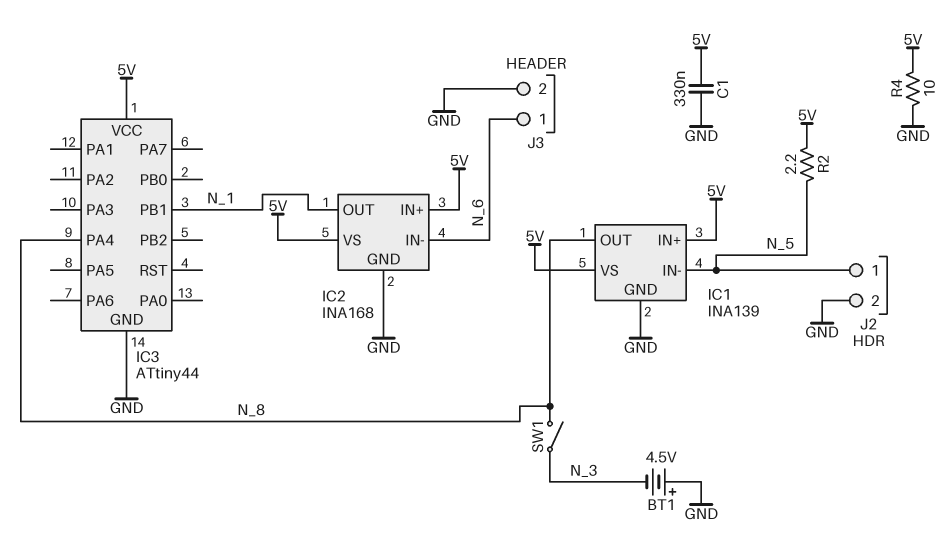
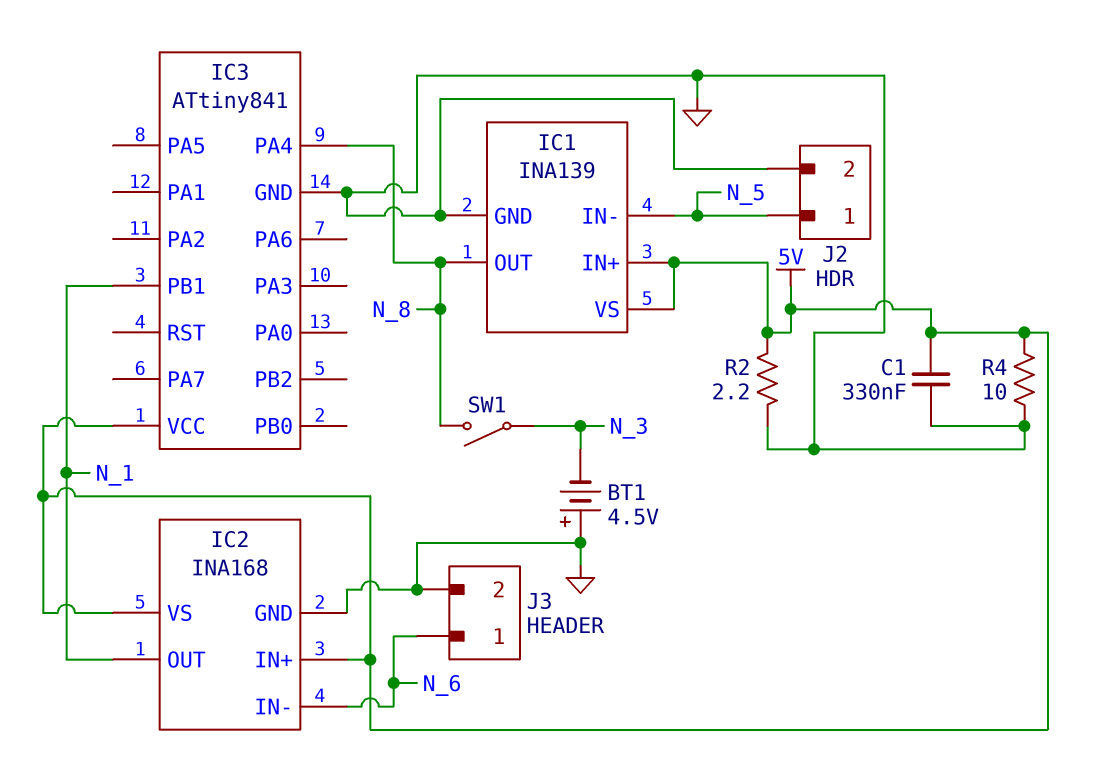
IC3: ATtiny44 -> ATtiny841
R2: 2.2 (5V, N_5) -> 2.2 (5V, GND)

